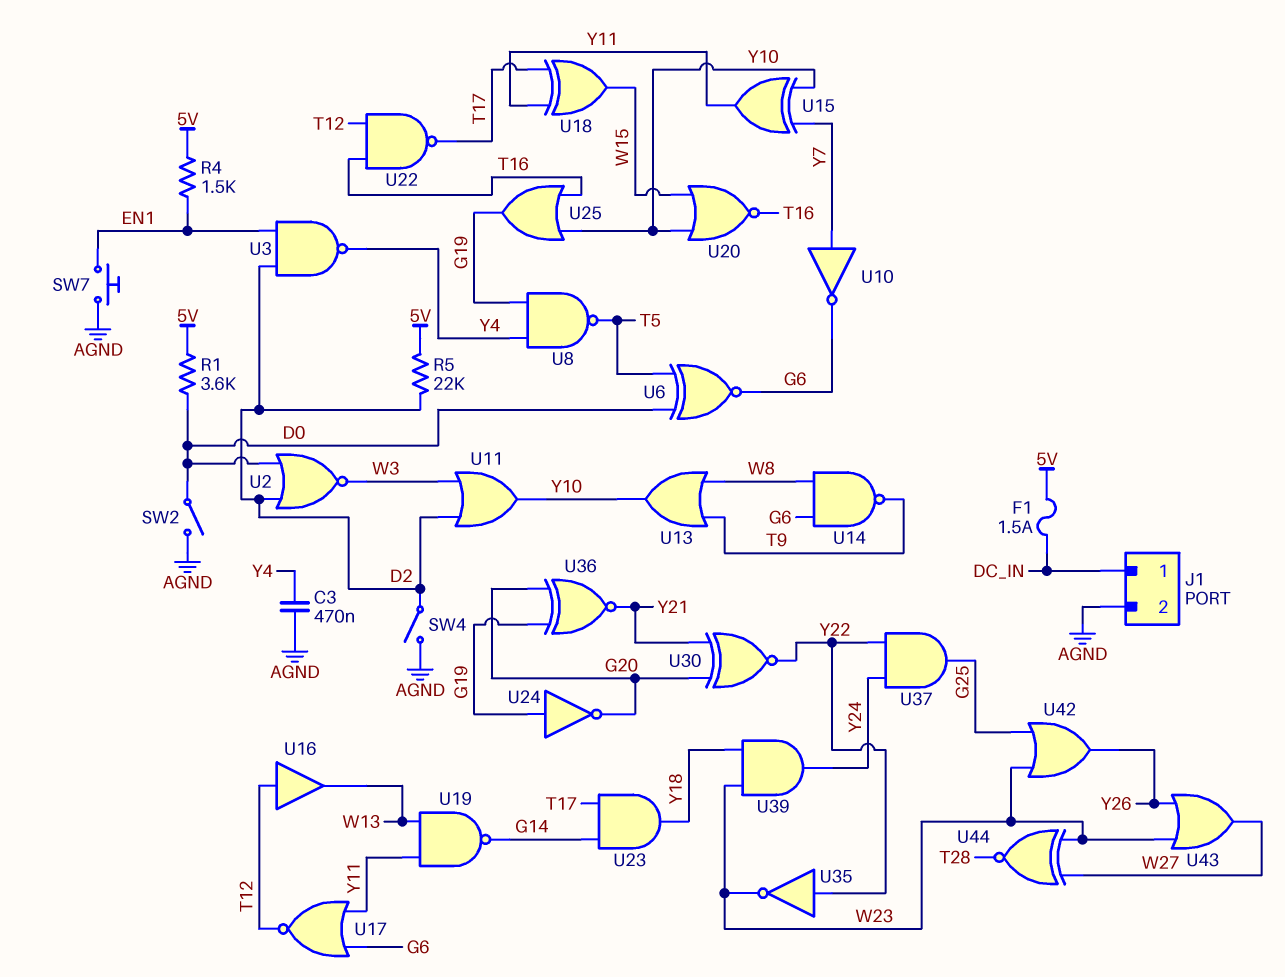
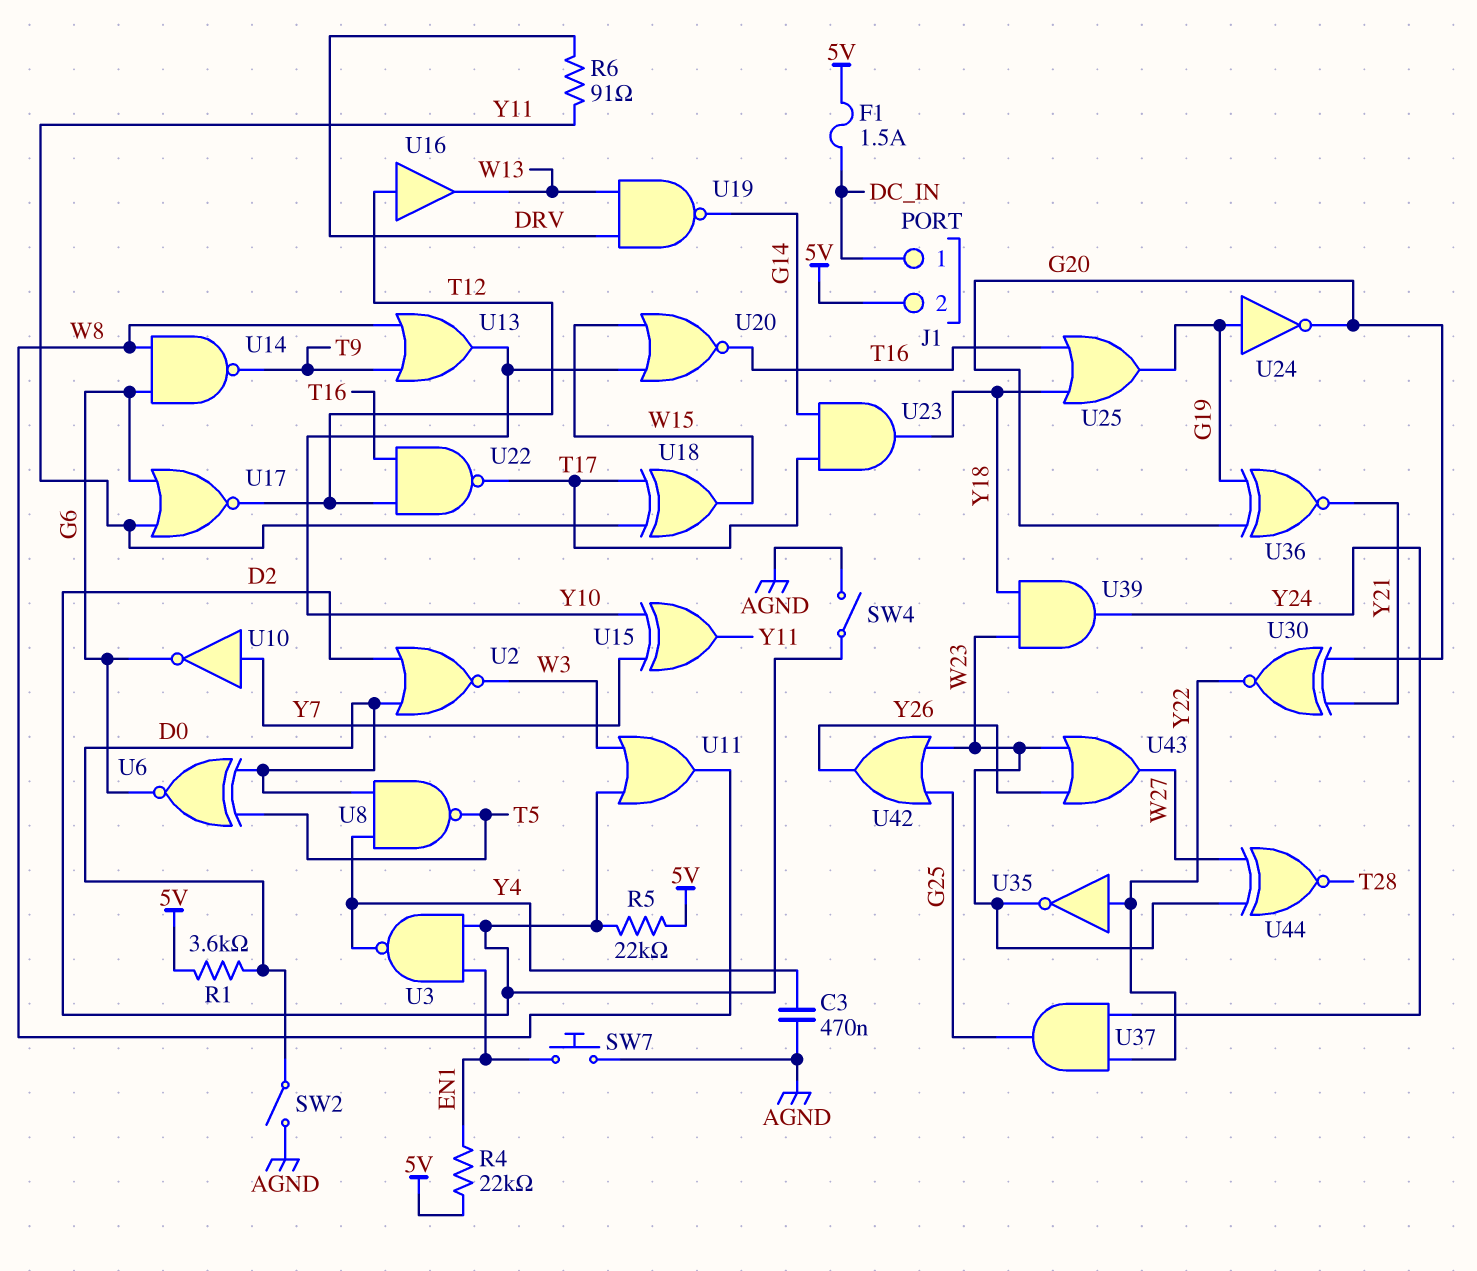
J1 pin 2: AGND -> 5V
R4: 1.5k (5V, EN1) -> 22k (5V, EN1)
R6: none -> 91 (DRV, Y11)
U8: NAND (in G19, in Y4, out T5) -> NAND (in D0, in Y4, out T5)
U11: OR (in D2, in W3, out Y10) -> OR (in D2, in W3, out W8)
U19: NAND (in W13, in Y11, out G14) -> NAND (in DRV, in W13, out G14)
U25: OR (in T16, in Y10, out G19) -> OR (in T16, in Y18, out G19)

